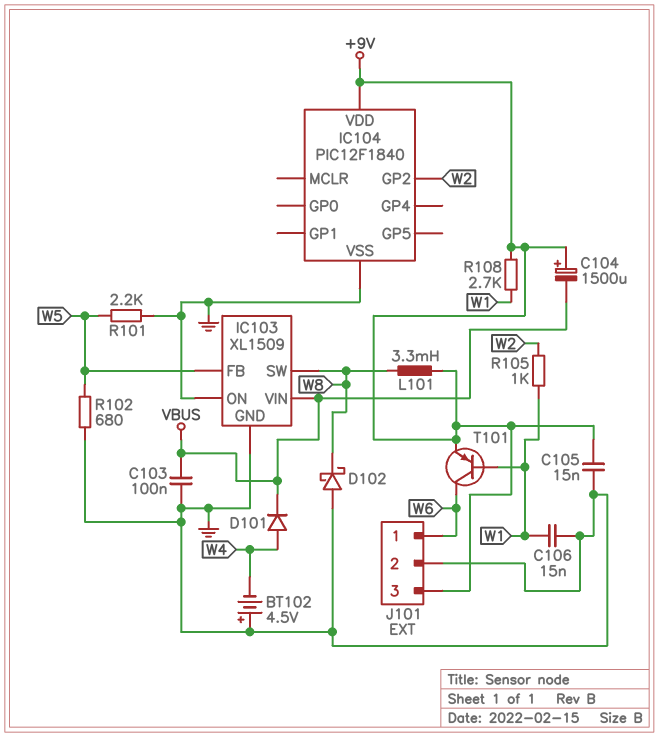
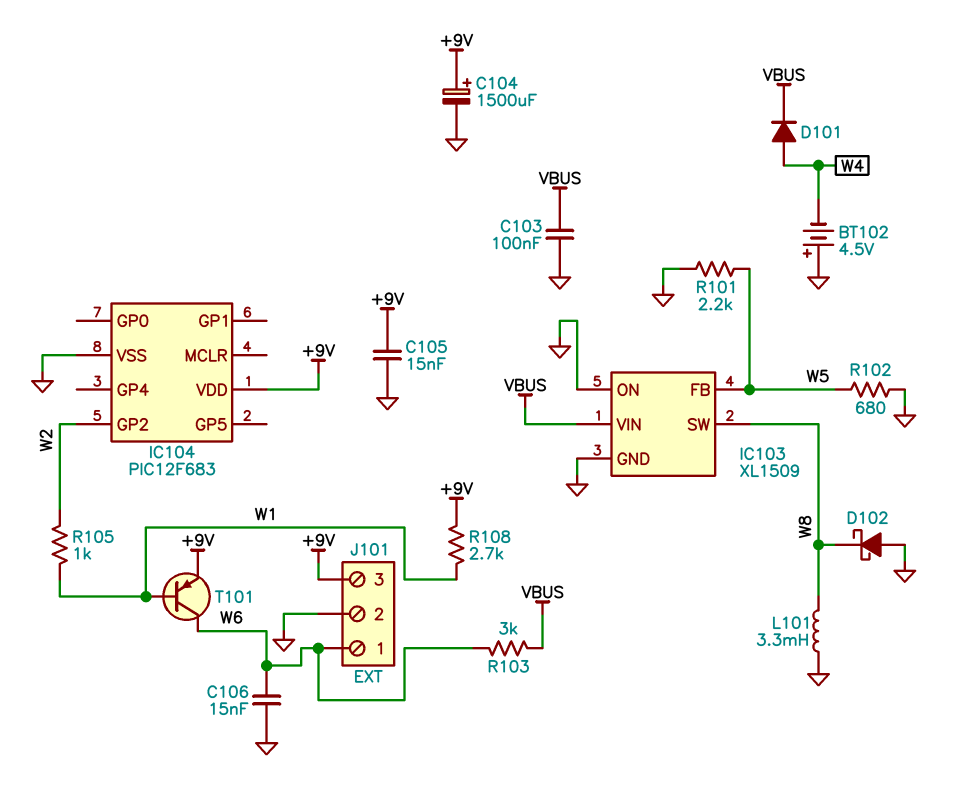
C104: 1500uF (plus +9V, minus VBUS) -> 1500uF (plus +9V, minus GND)
C106: 15nF (GND, W1) -> 15nF (GND, W6)
IC104: PIC12F1840 -> PIC12F683
L101: 3.3mH (+9V, W8) -> 3.3mH (GND, W8)
R103: none -> 3k (VBUS, W6)

